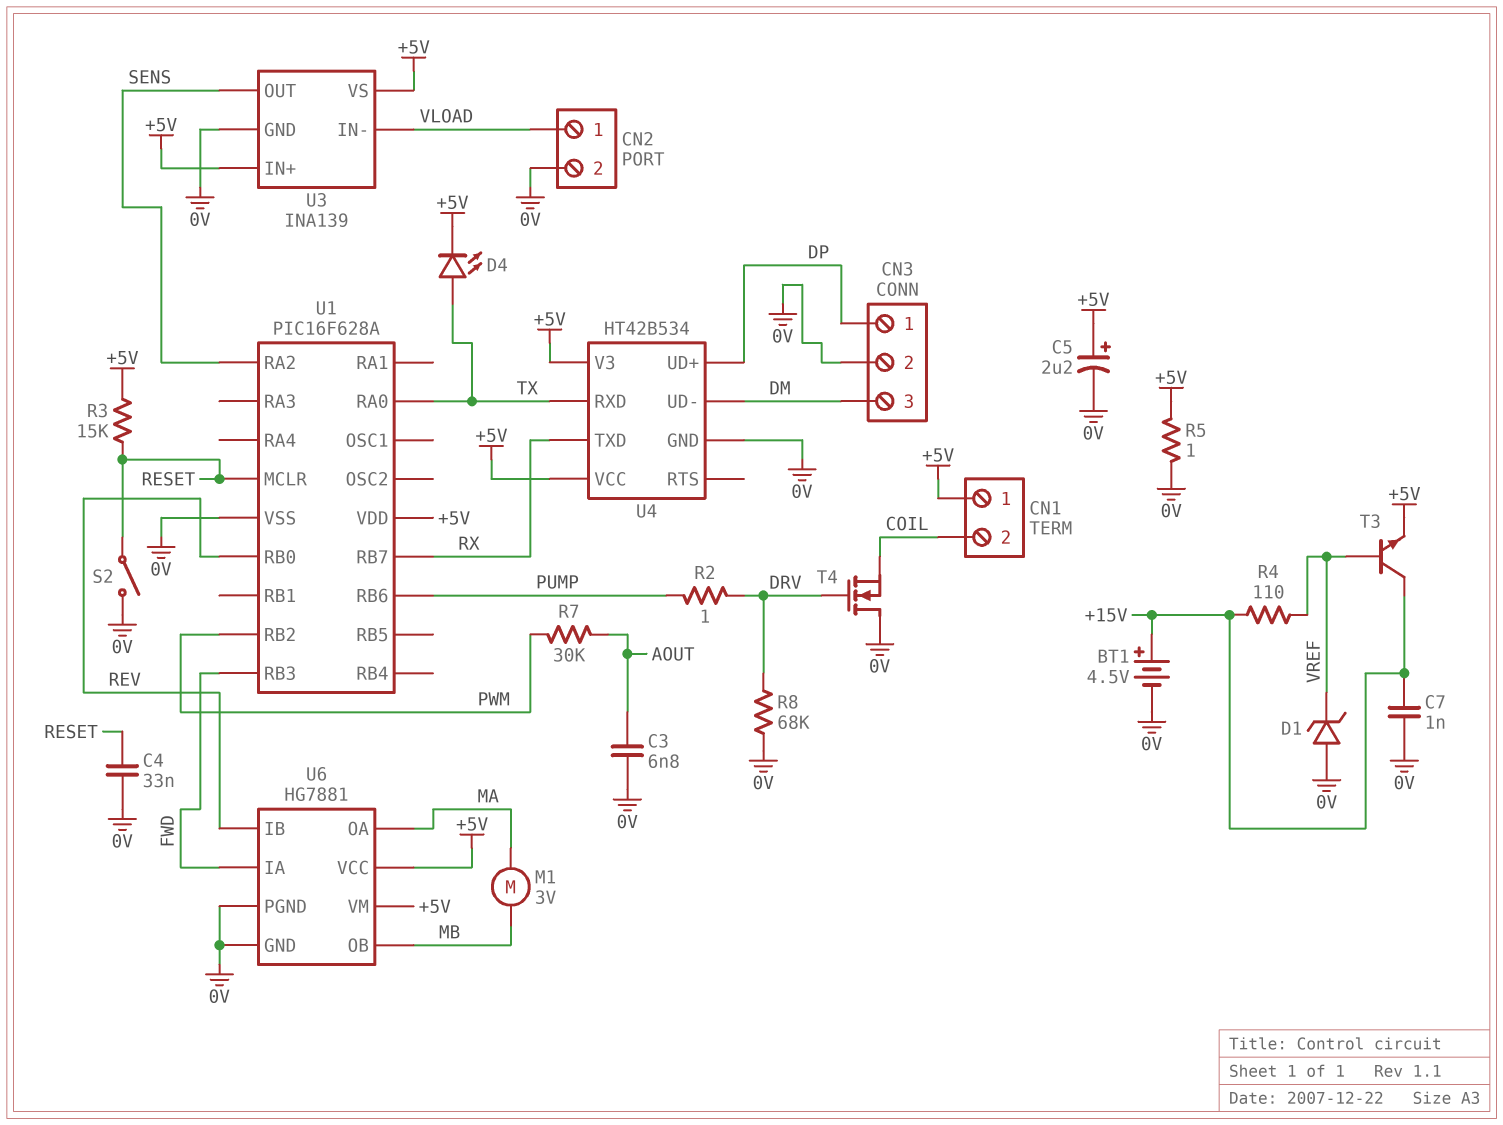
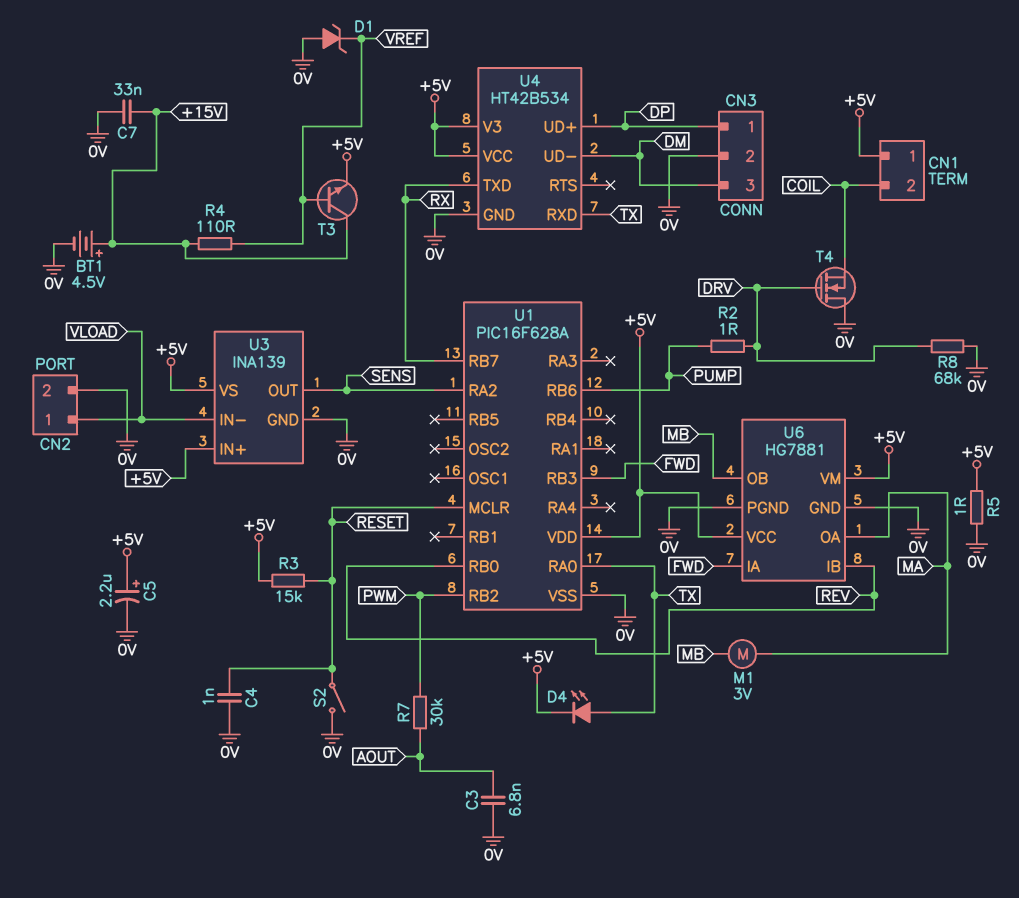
C4: 33nF (0V, RESET) -> 1nF (0V, RESET)
C7: 1nF (+15V, 0V) -> 33nF (+15V, 0V)

